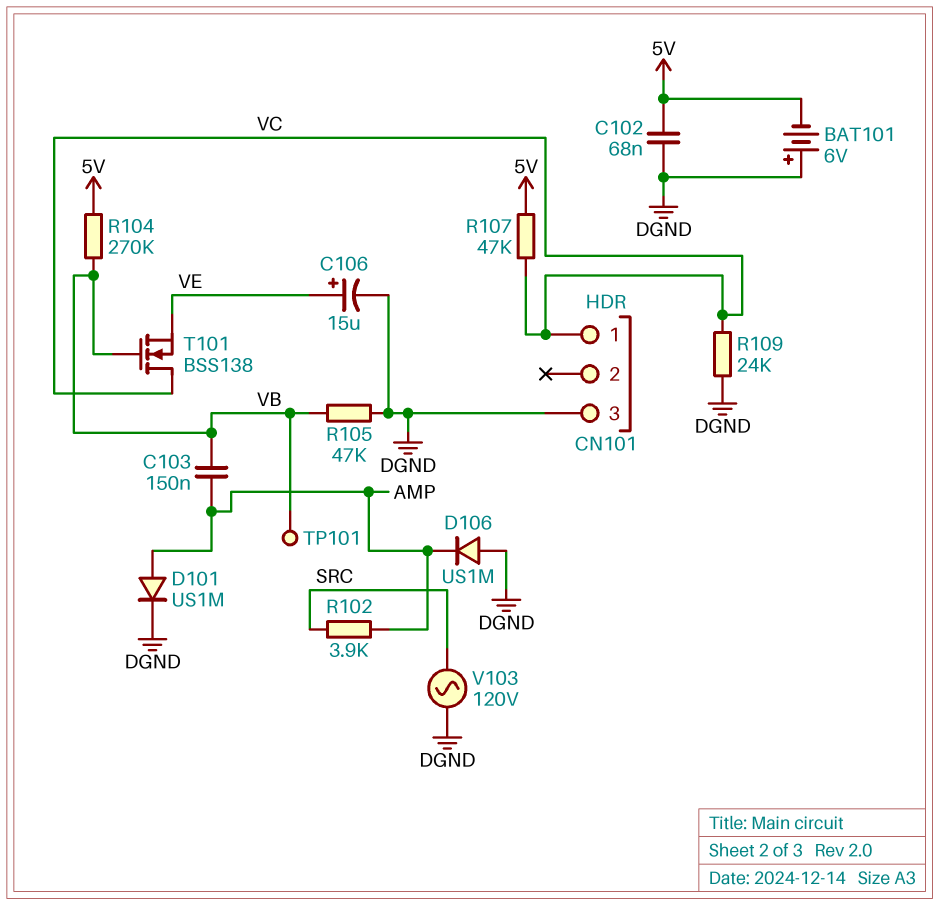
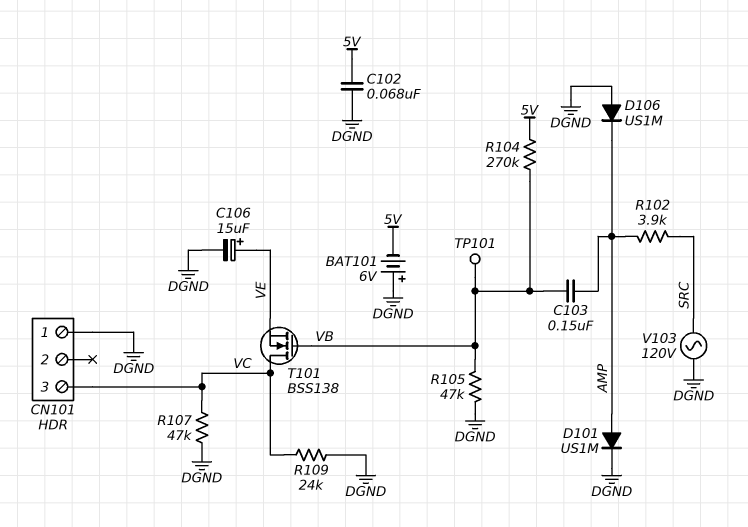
CN101 pin 1: VC -> DGND
CN101 pin 3: DGND -> VC
R107: 47k (5V, VC) -> 47k (DGND, VC)

